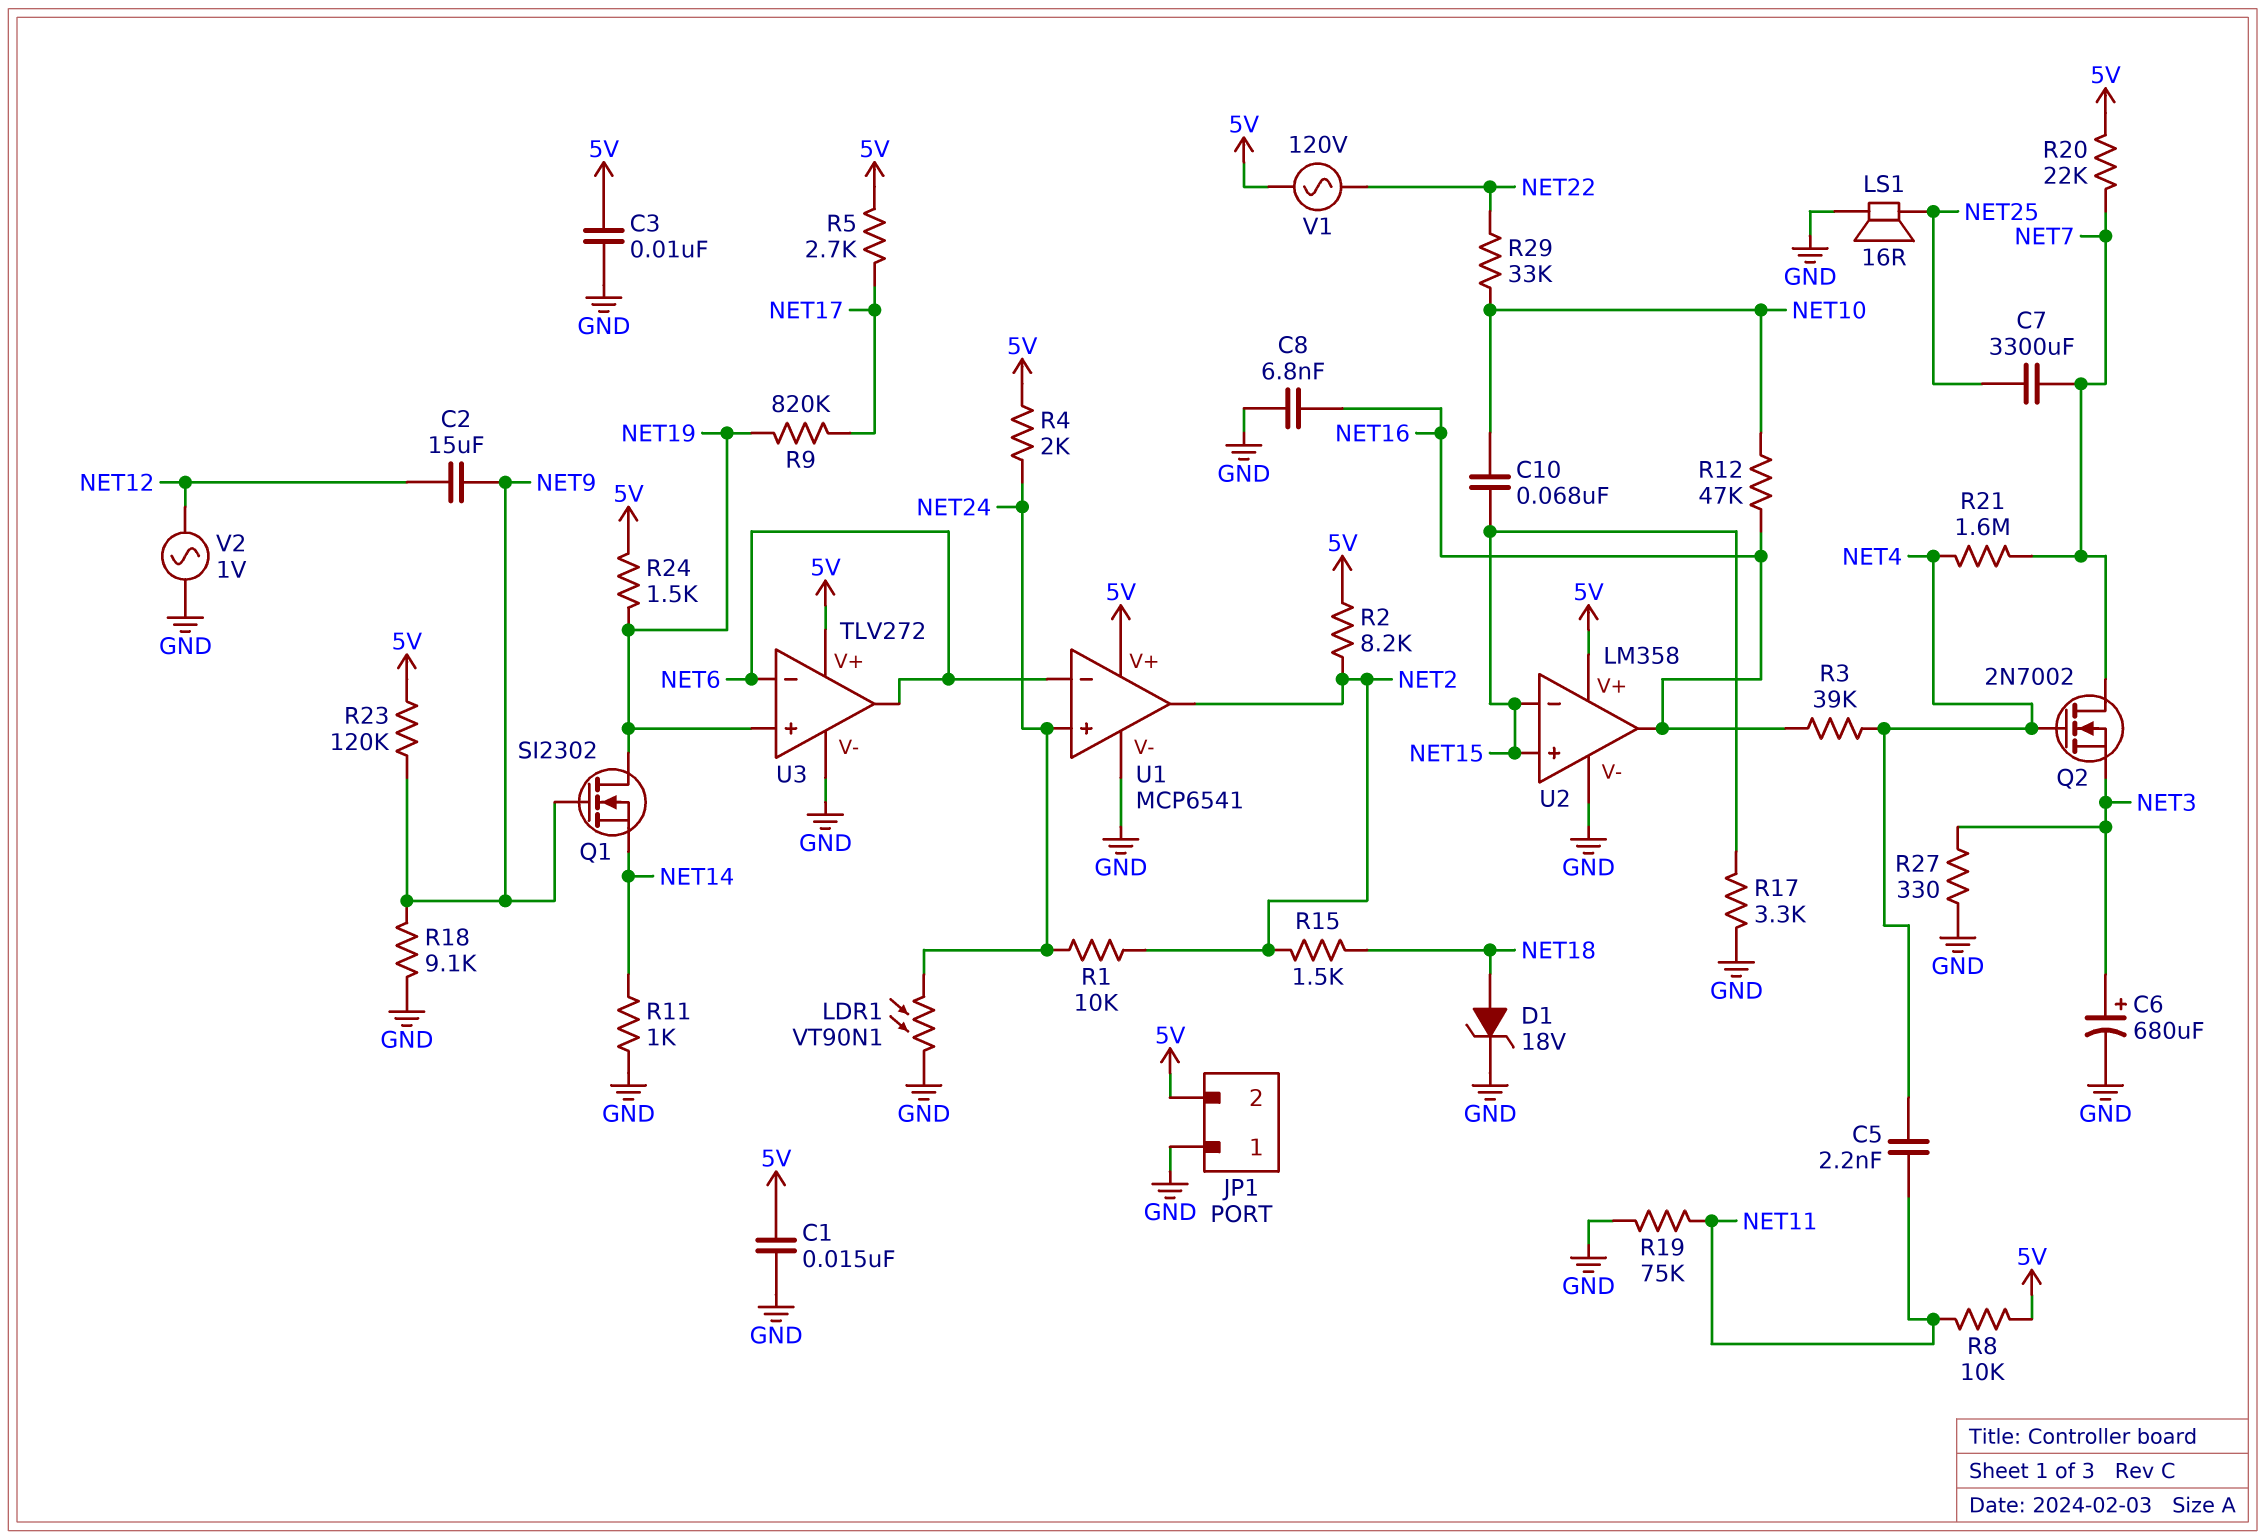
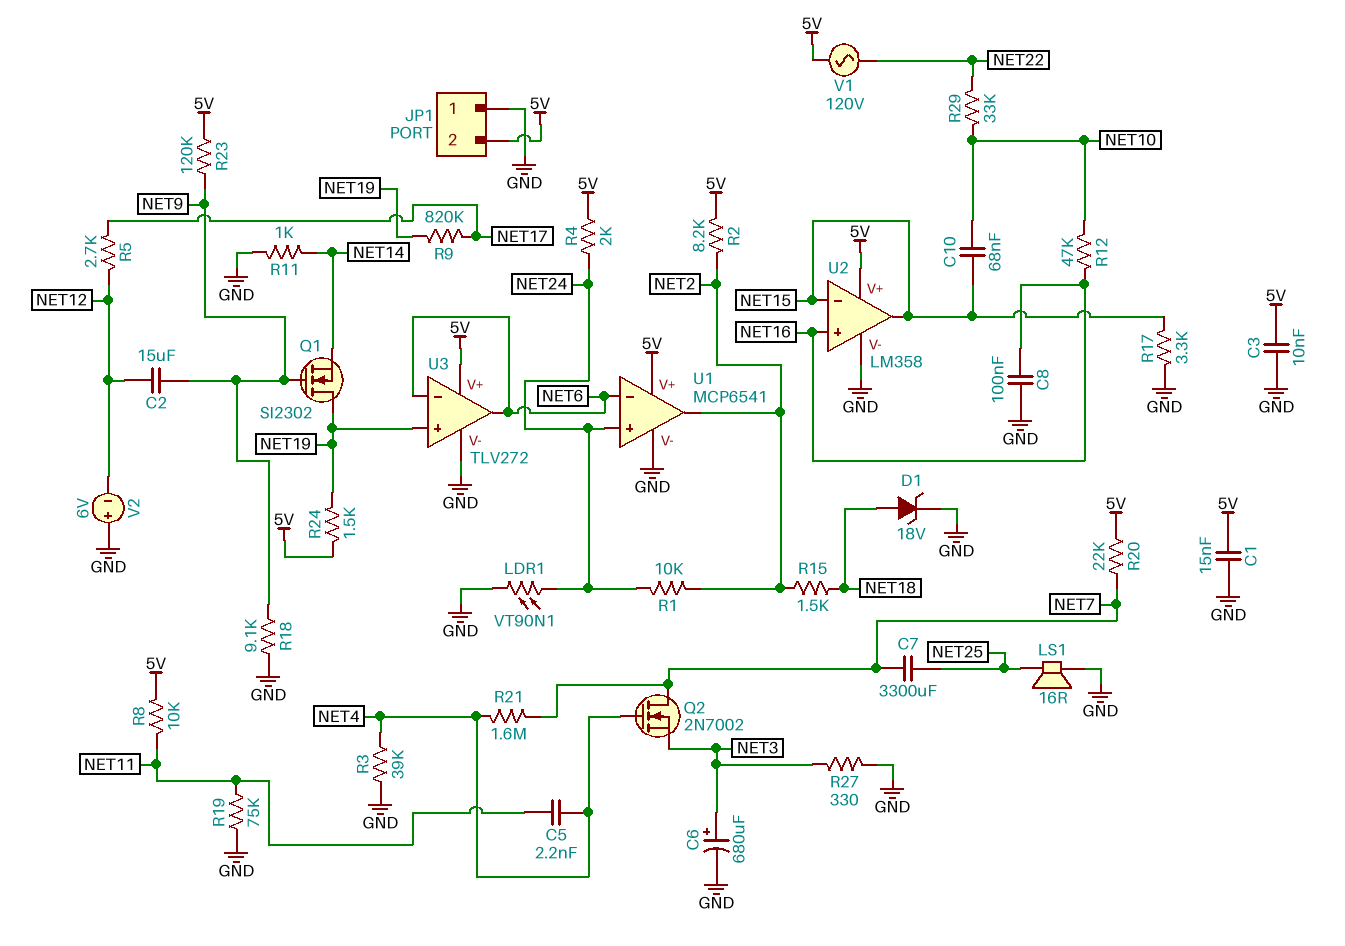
C8: 6.8nF (GND, NET16) -> 100nF (GND, NET16)
R3: 39k (NET4, NET16) -> 39k (GND, NET4)
R5: 2.7k (5V, NET17) -> 2.7k (NET12, NET17)
U2 pin in+: NET15 -> NET16
U2 pin out: NET16 -> NET15
V2: AC 1V (GND, NET12) -> 6V (plus GND, minus NET12)

